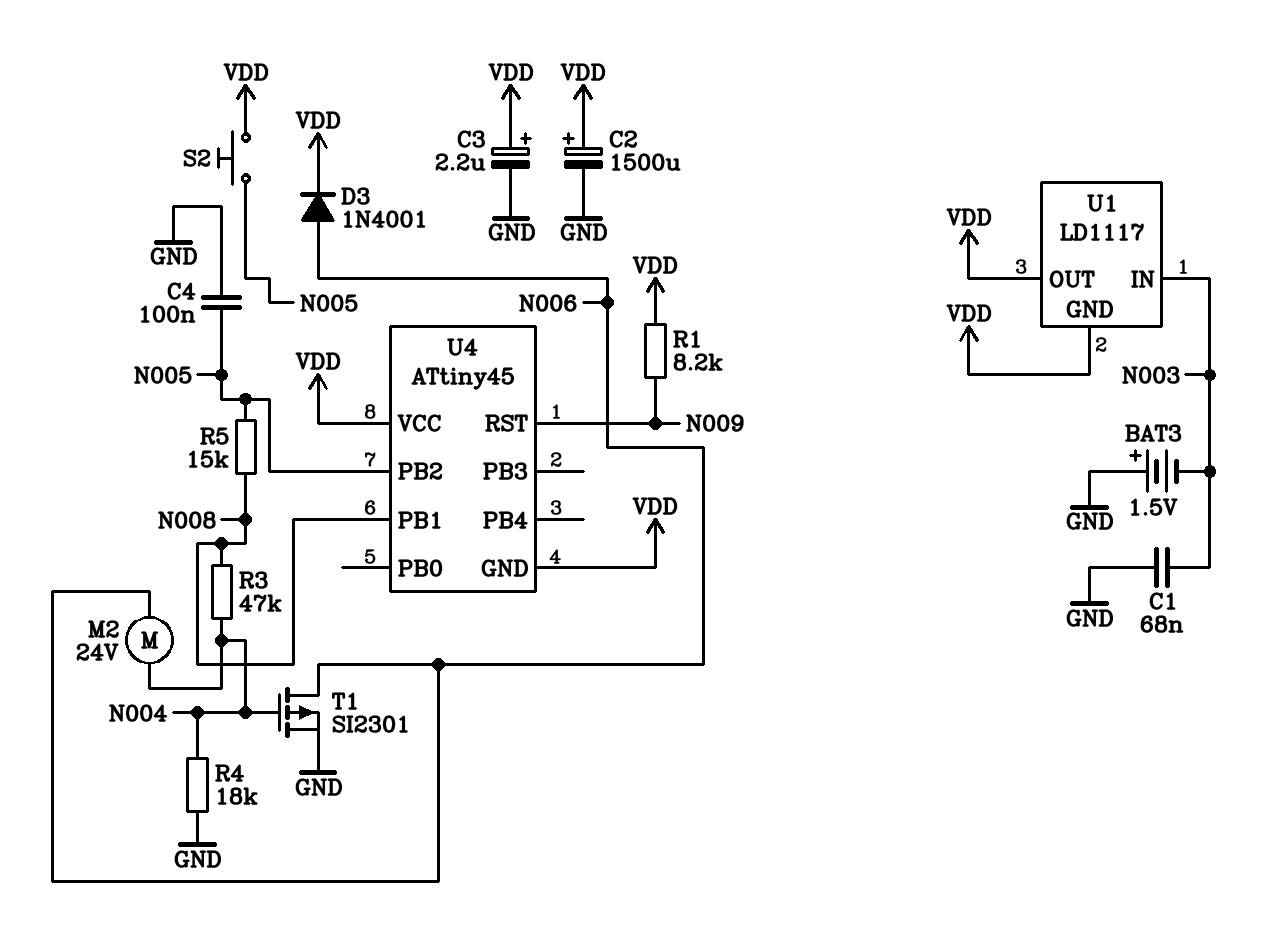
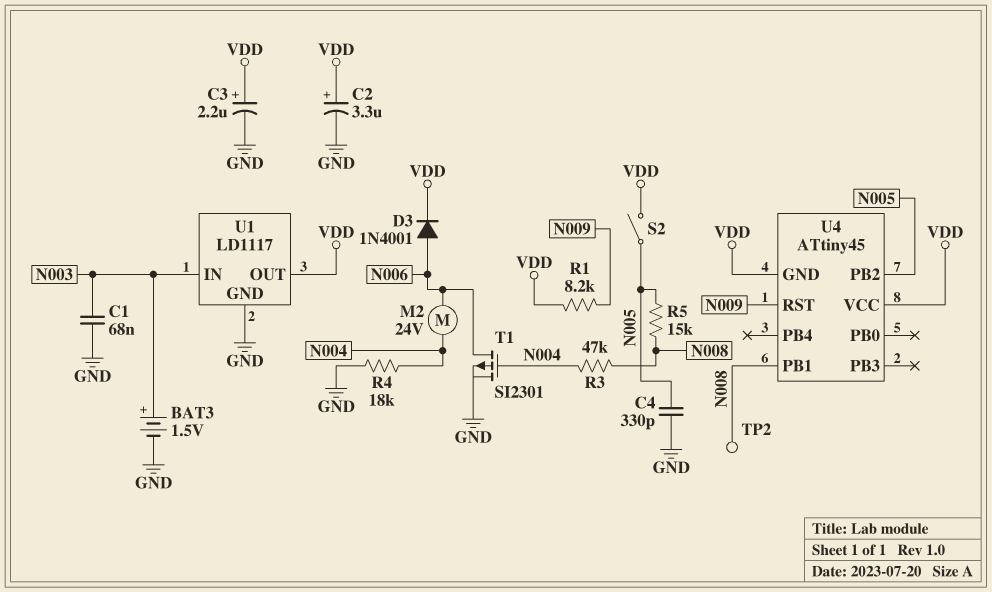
BAT3: 1.5V (plus GND, minus N003) -> 1.5V (plus N003, minus GND)
C2: 1500uF (plus VDD, minus GND) -> 3.3uF (plus VDD, minus GND)
C4: 100nF (GND, N005) -> 330pF (GND, N005)
S2: button (N005, VDD) -> switch (N005, VDD)
TP2: none -> test point (N008)
U1 pin GND: VDD -> GND

